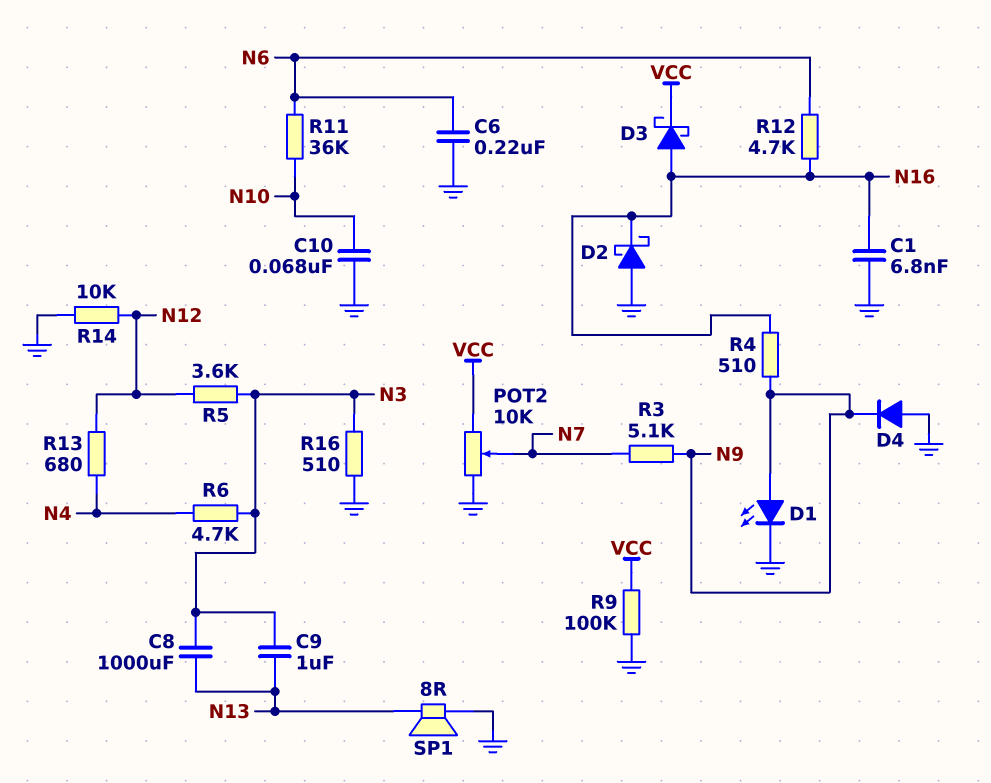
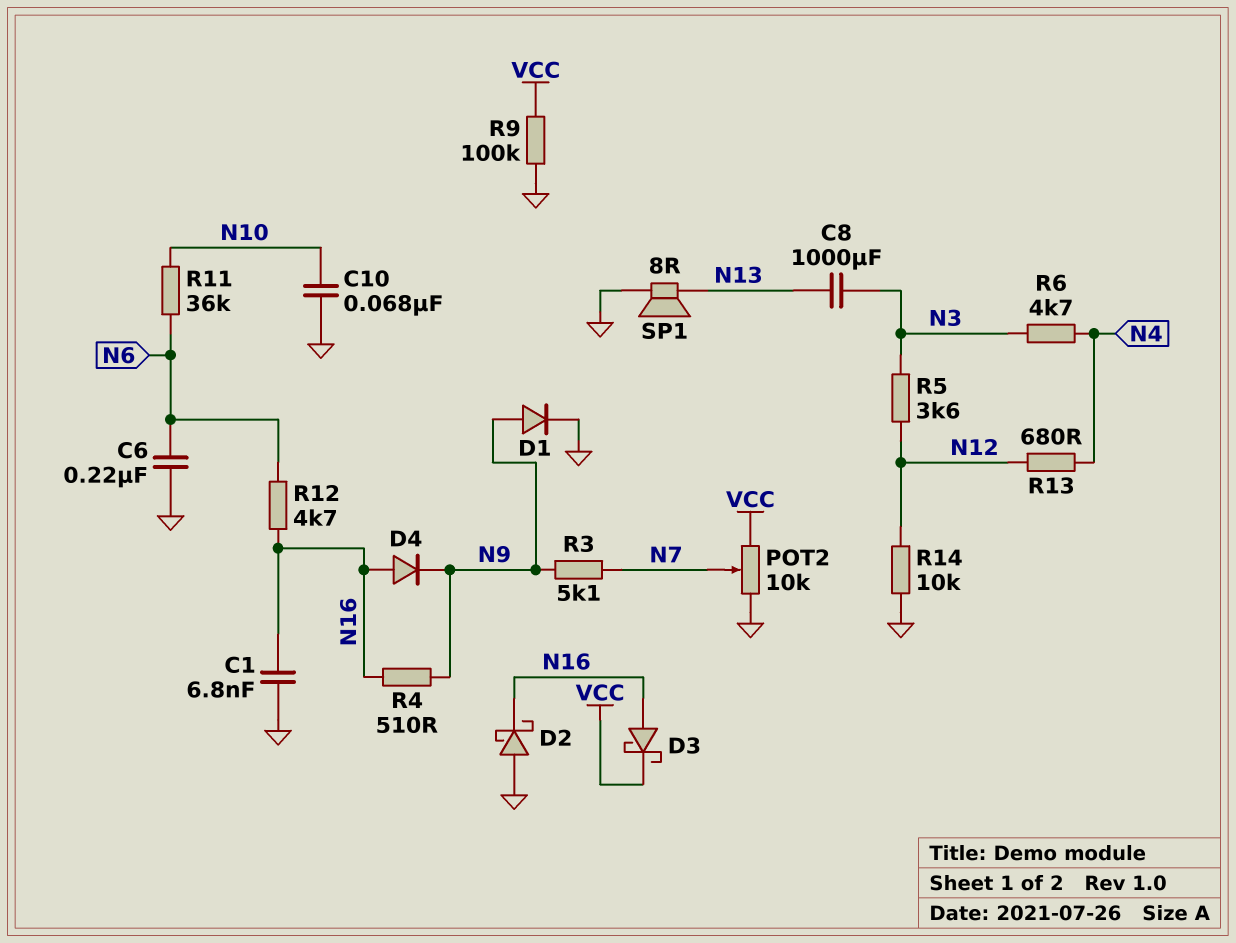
C9: 1uF (N3, N13) -> none
D1: LED (A N9, K GND) -> diode (A N9, K GND)
D4: diode (A GND, K N9) -> diode (A N16, K N9)
R16: 510 (GND, N3) -> none

